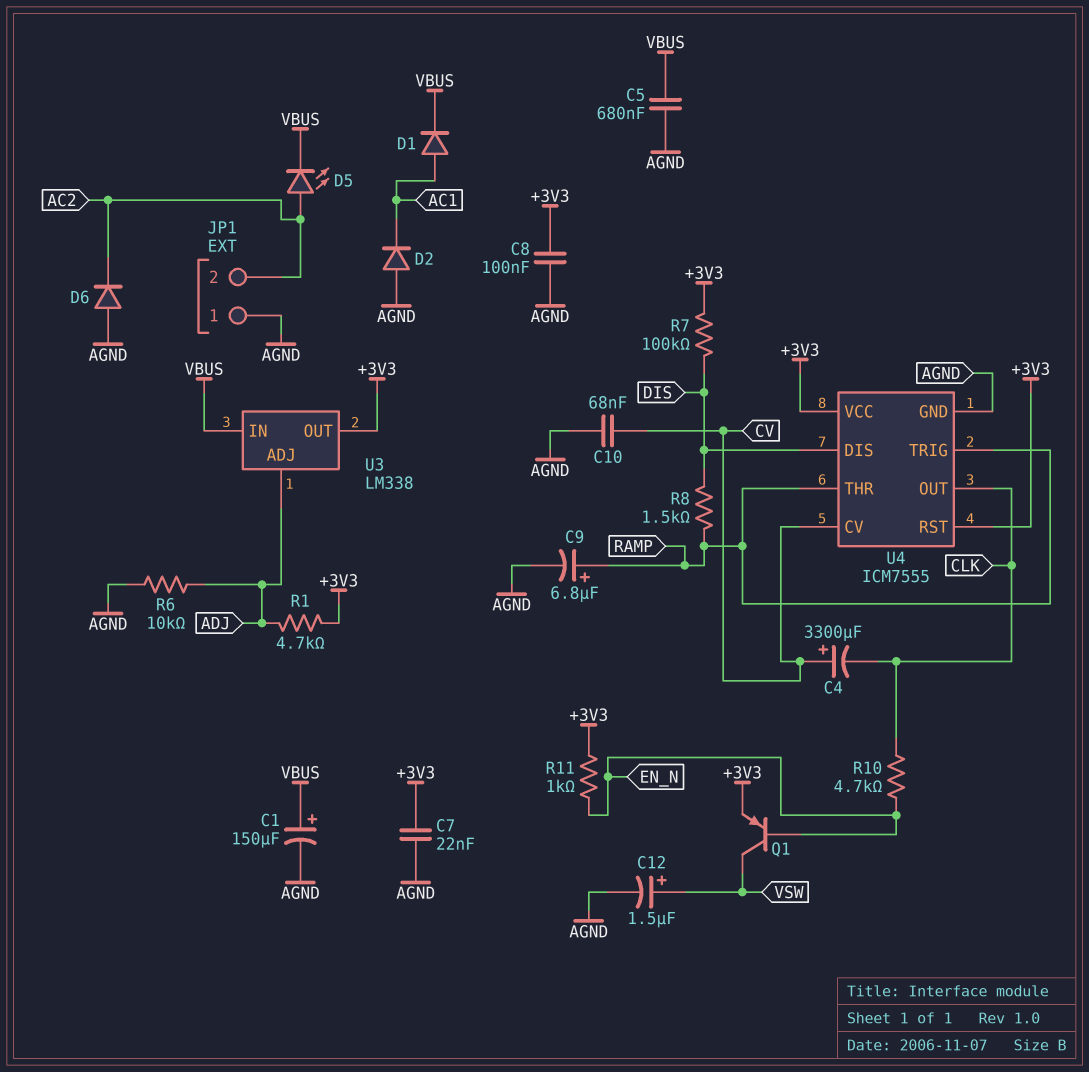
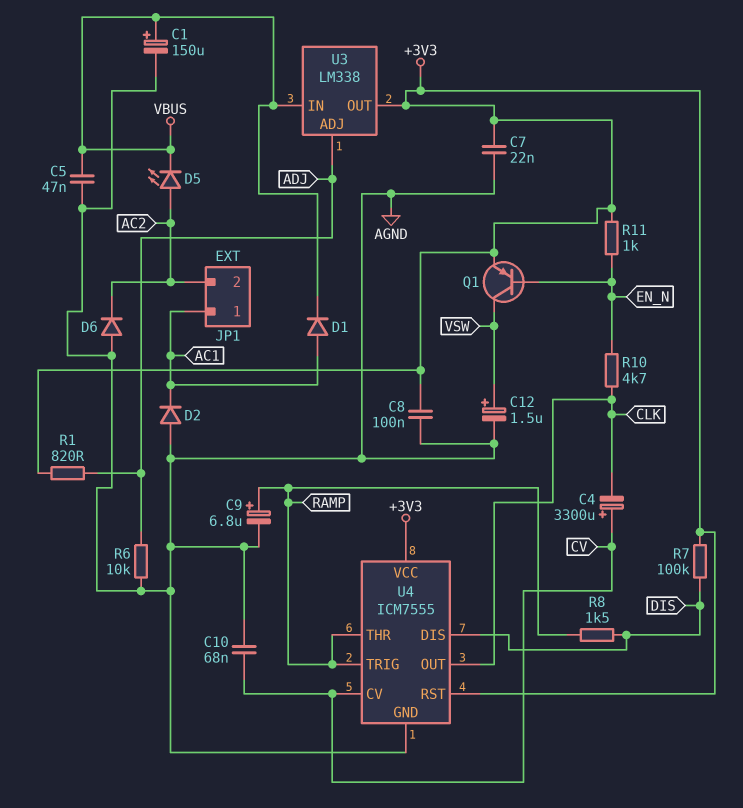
C5: 680nF (AGND, VBUS) -> 47nF (AGND, VBUS)
JP1 pin 1: AGND -> AC1
R1: 4.7k (+3V3, ADJ) -> 820 (+3V3, ADJ)

